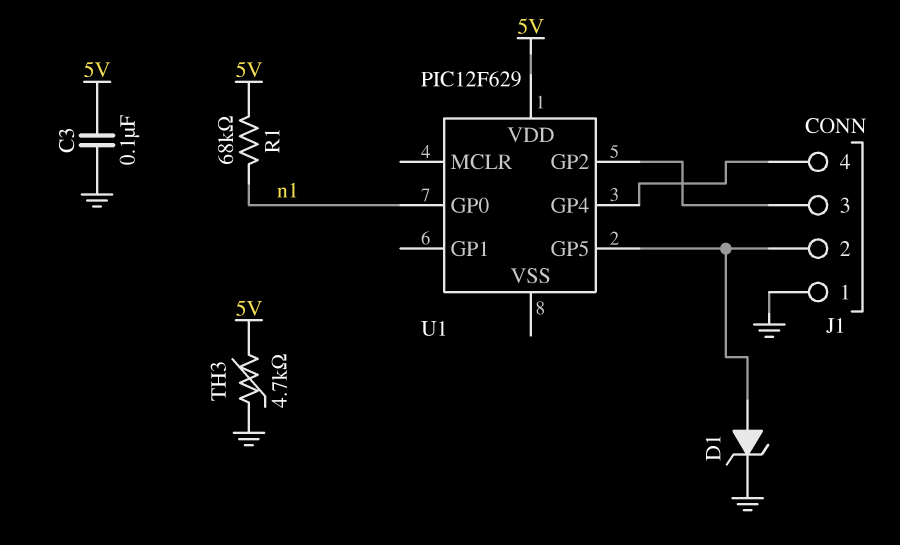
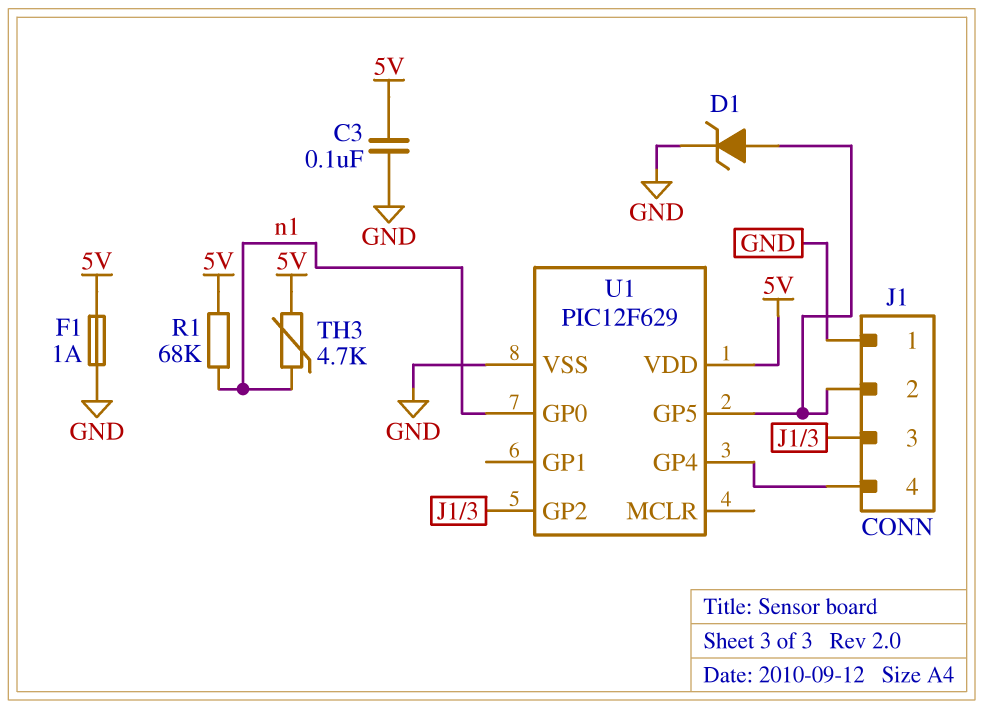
F1: none -> 1A (5V, GND)
TH3: 4.7k (5V, GND) -> 4.7k (5V, n1)
U1 pin VSS: none -> GND

